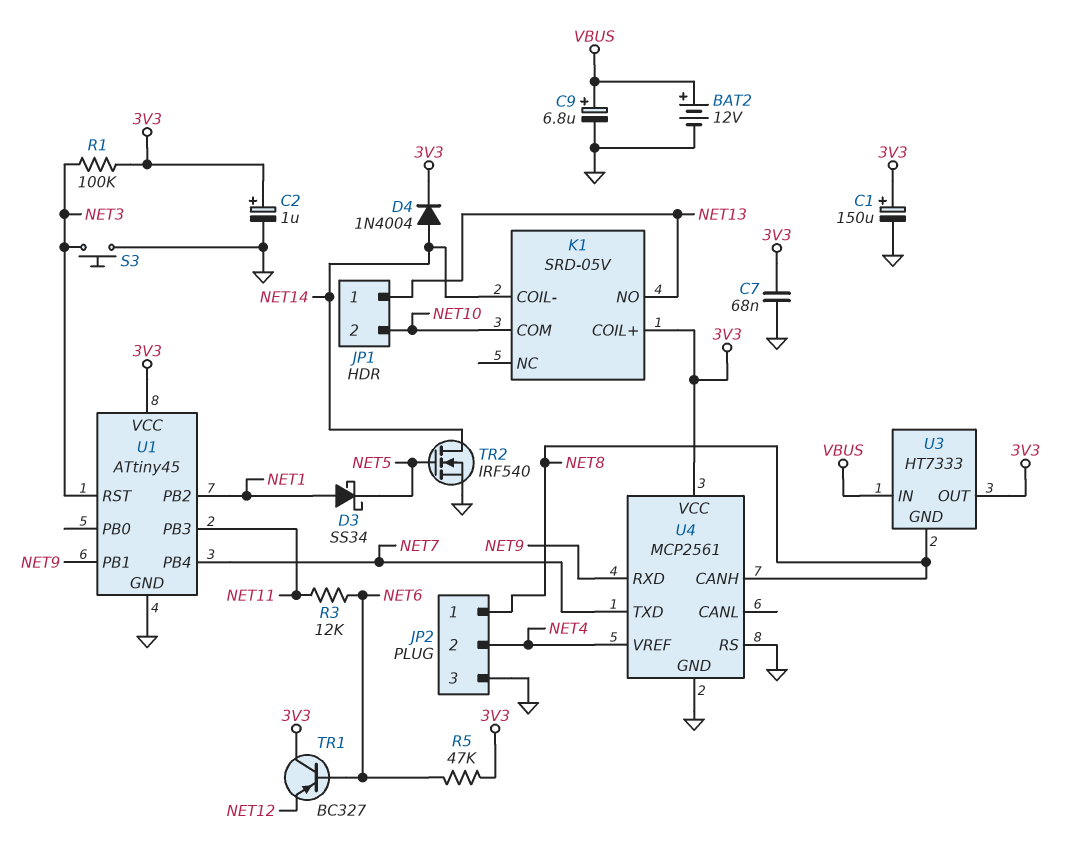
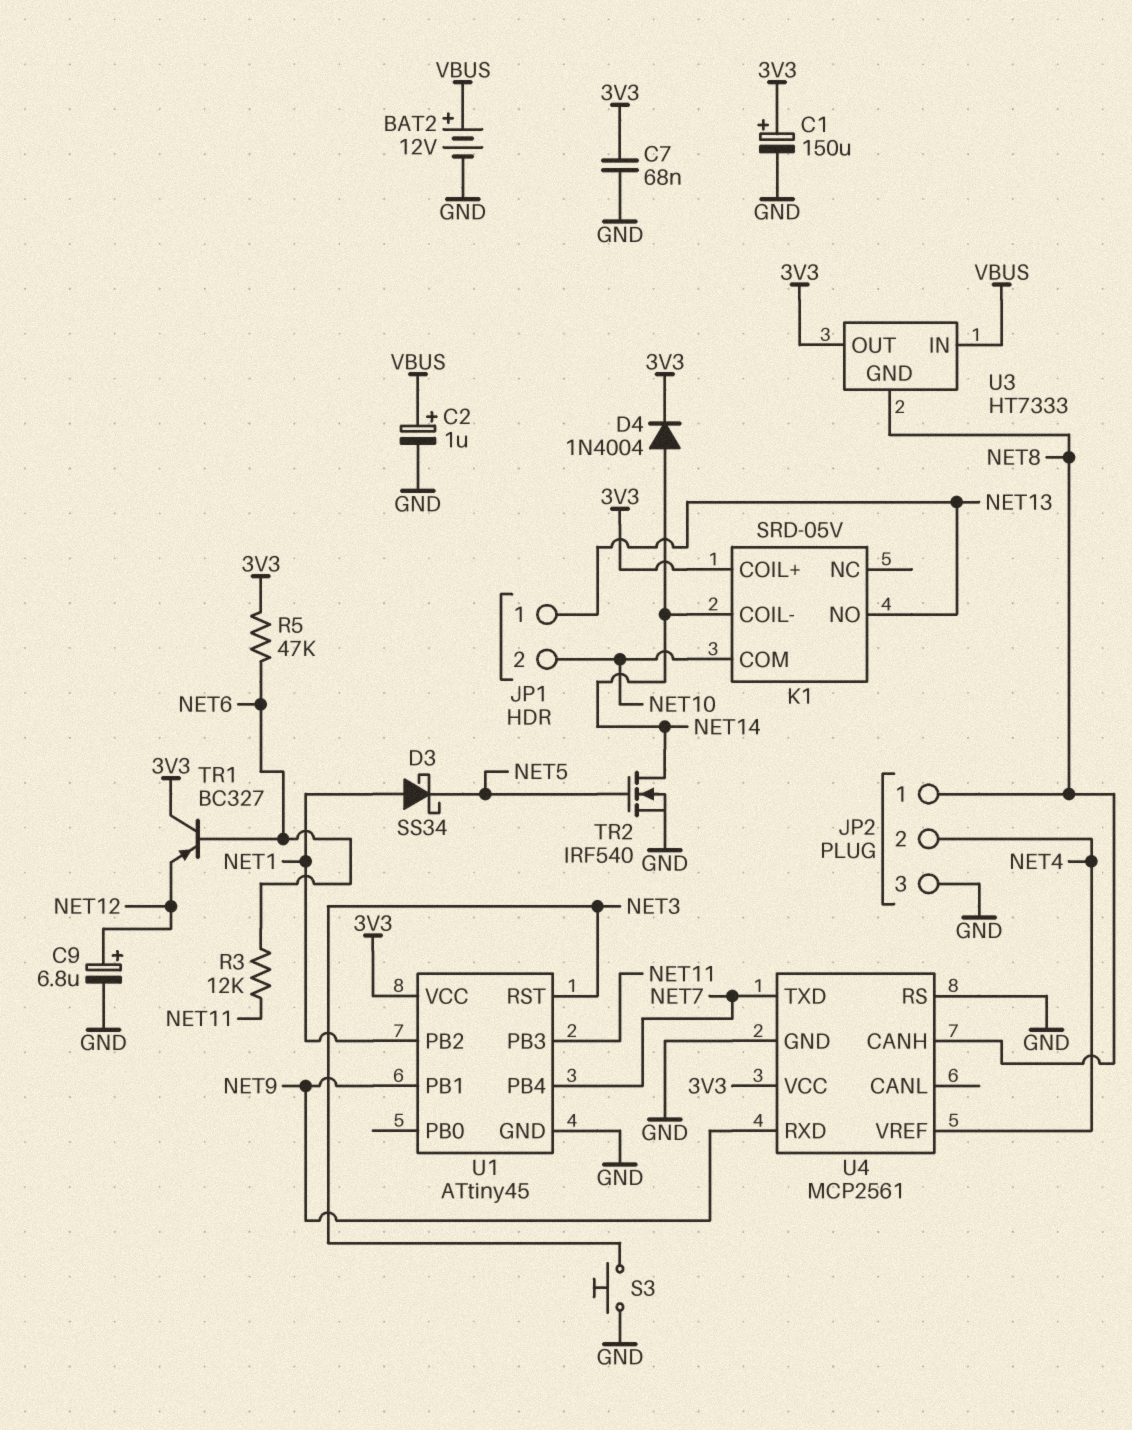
C2: 1uF (plus 3V3, minus GND) -> 1uF (plus VBUS, minus GND)
C9: 6.8uF (plus VBUS, minus GND) -> 6.8uF (plus NET12, minus GND)
R1: 100k (3V3, NET3) -> none

